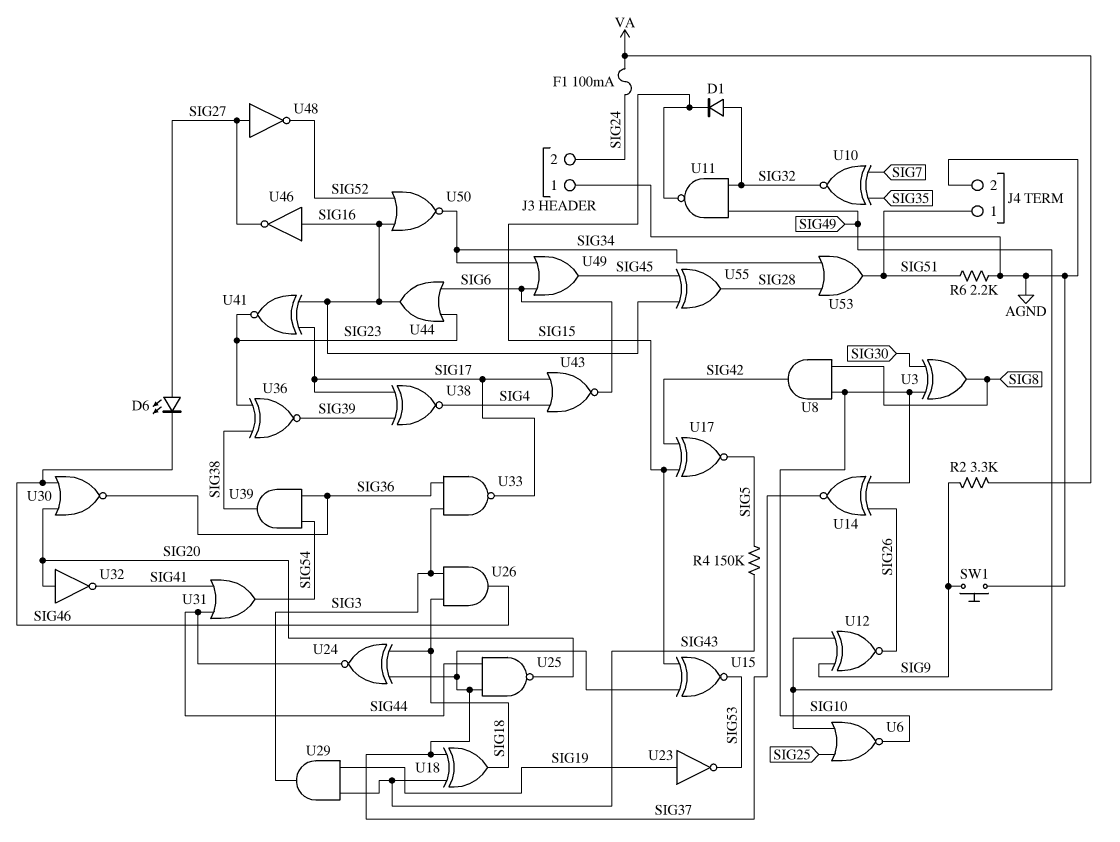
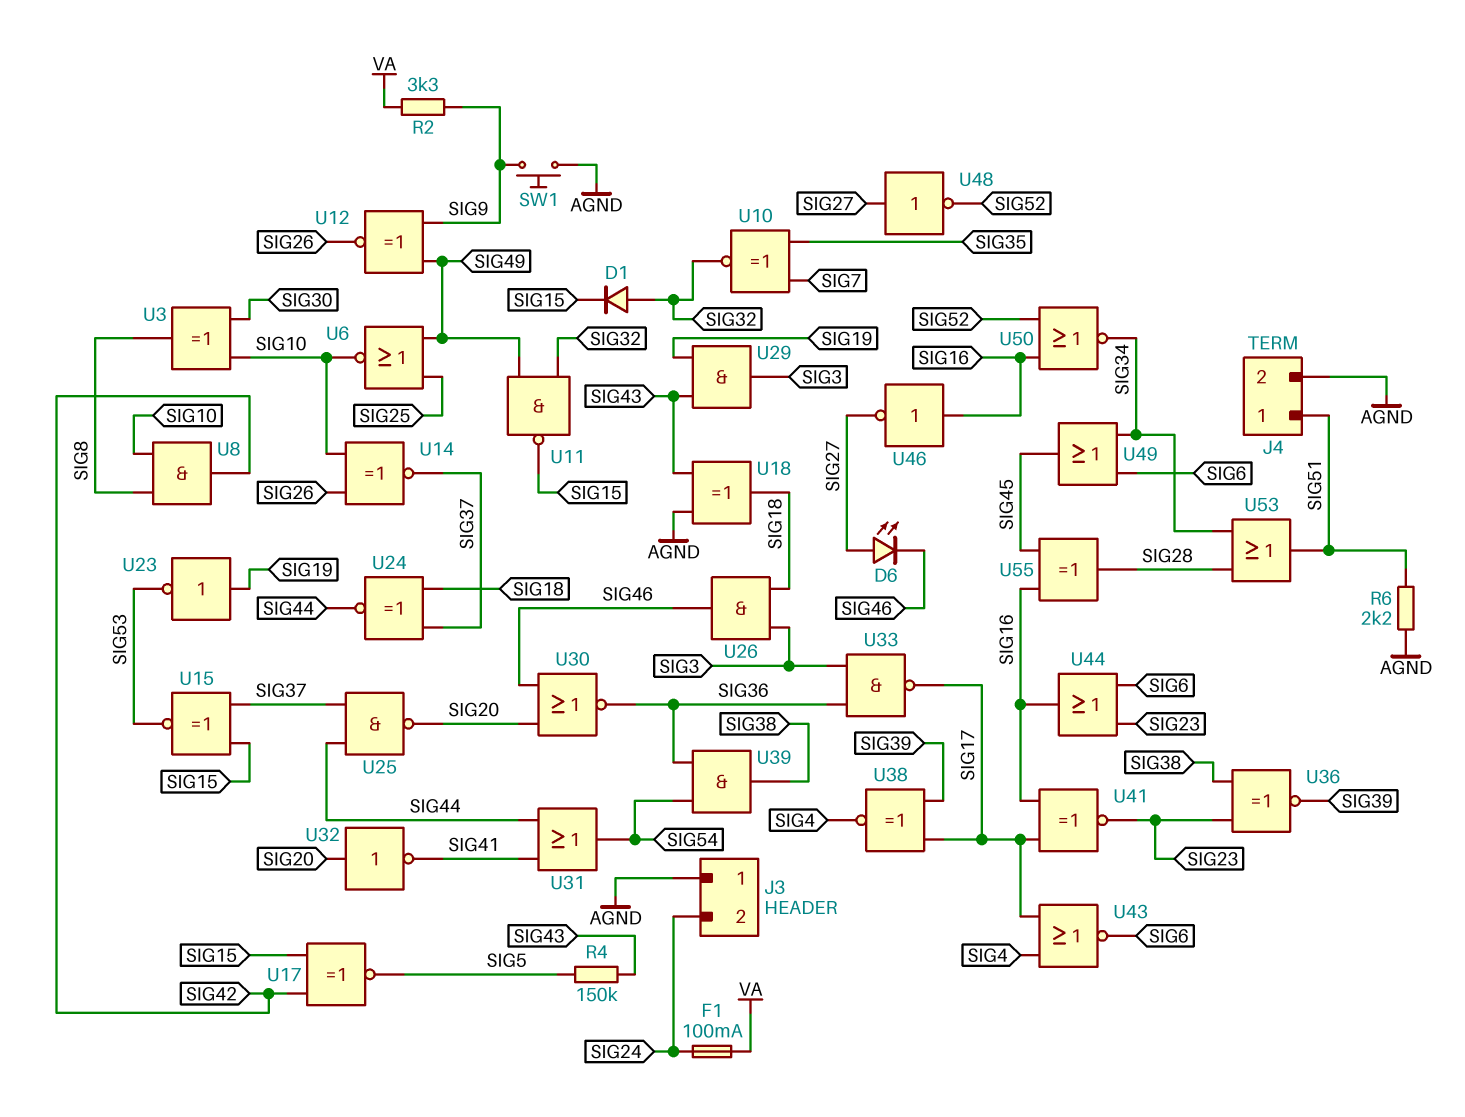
U18: XOR (in SIG37, in SIG43, out SIG18) -> XOR (in AGND, in SIG43, out SIG18)

